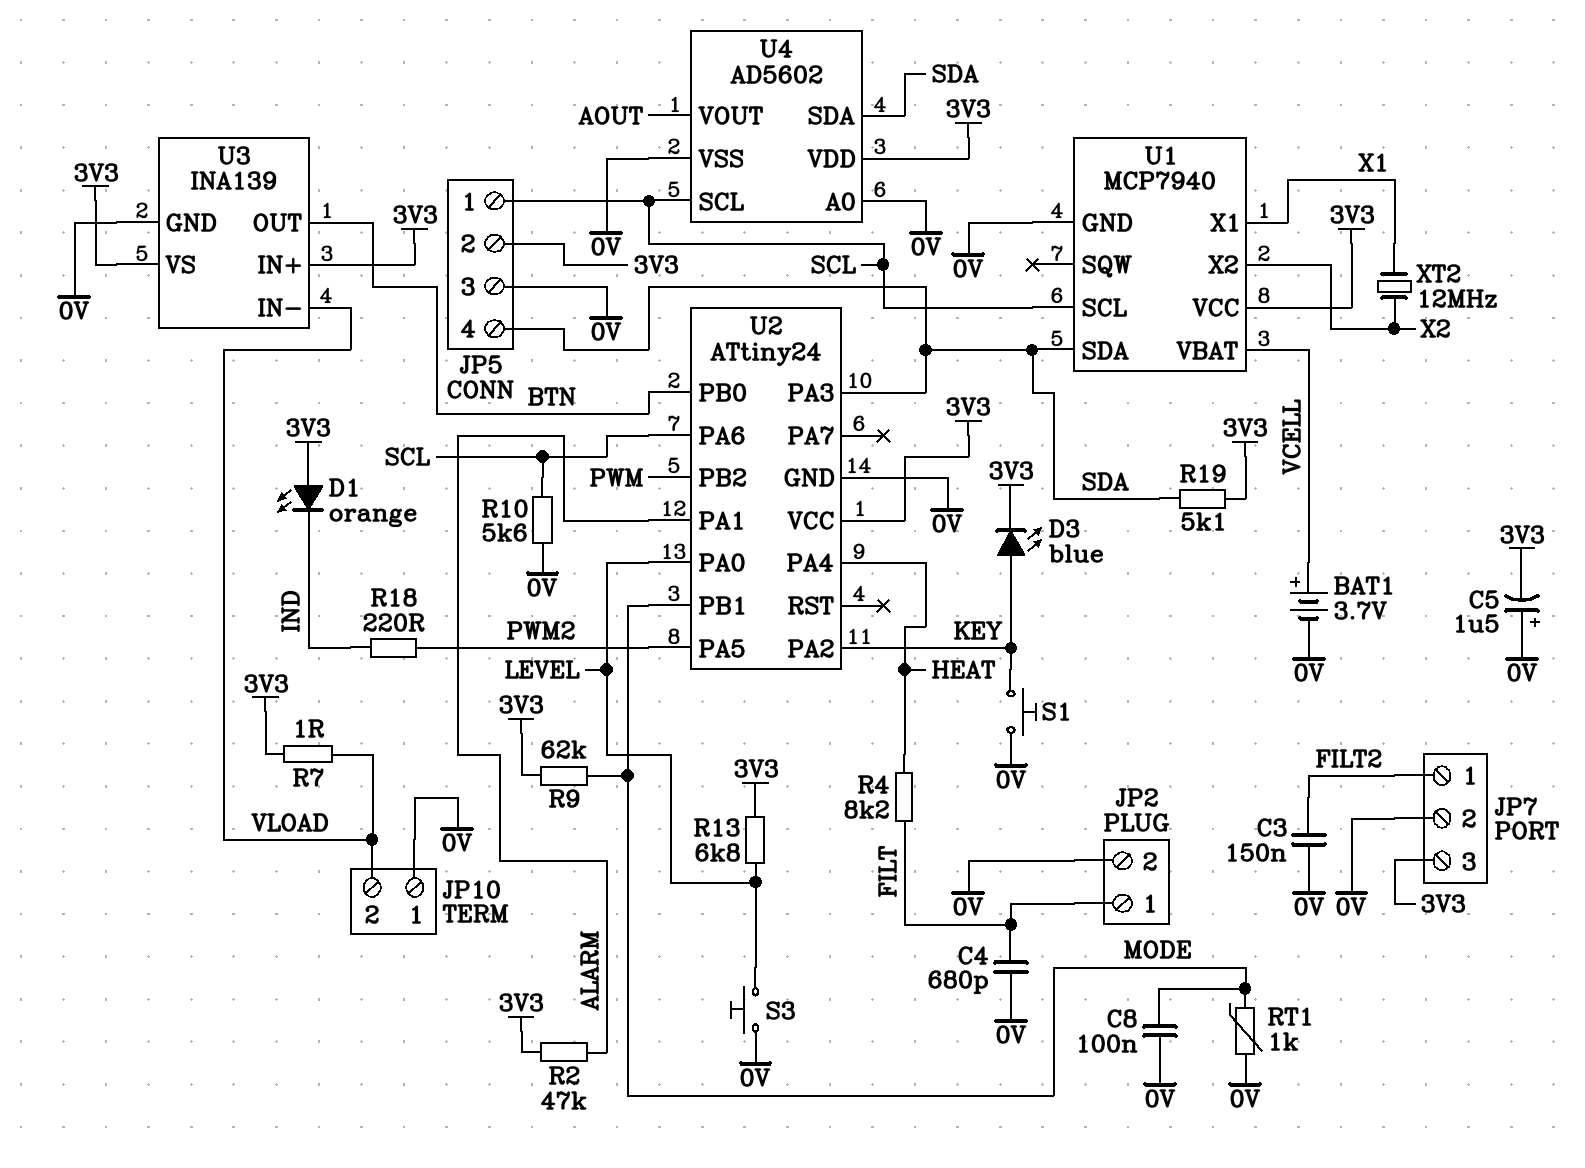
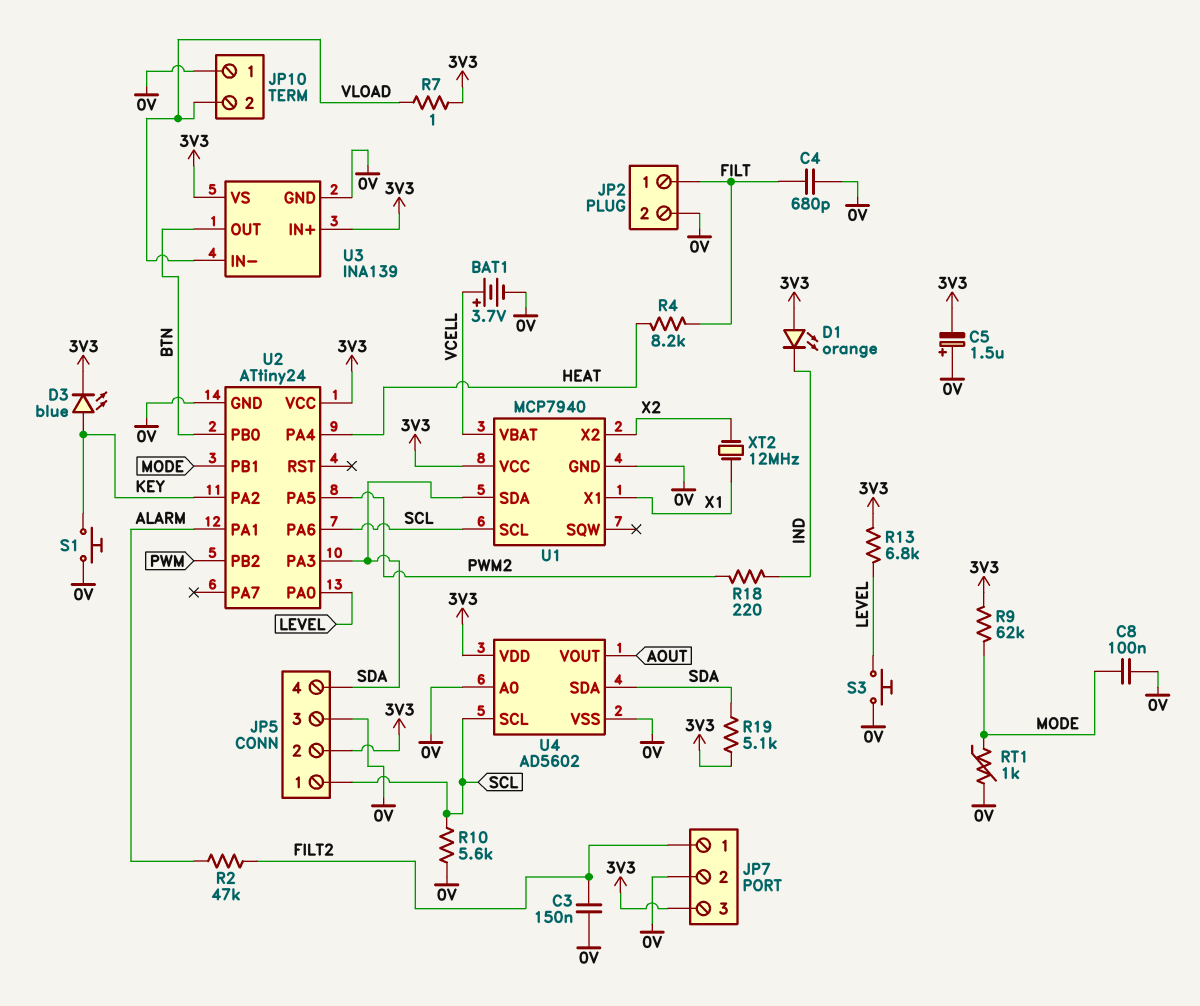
R2: 47k (3V3, ALARM) -> 47k (ALARM, FILT2)

